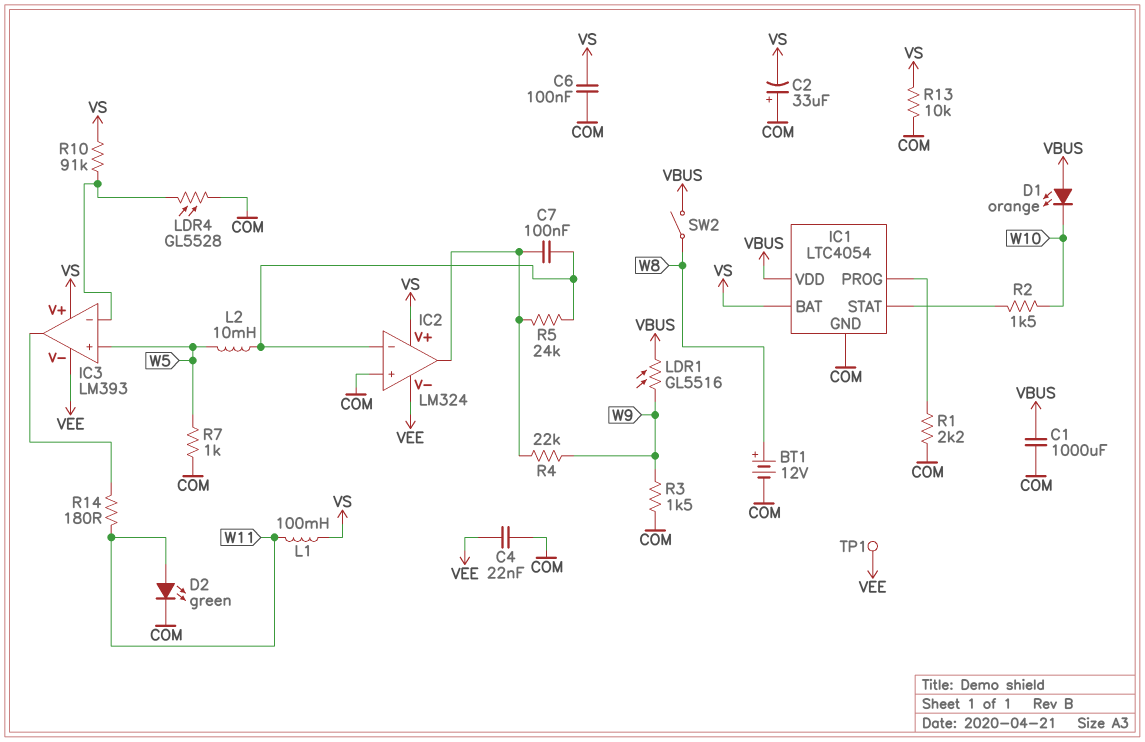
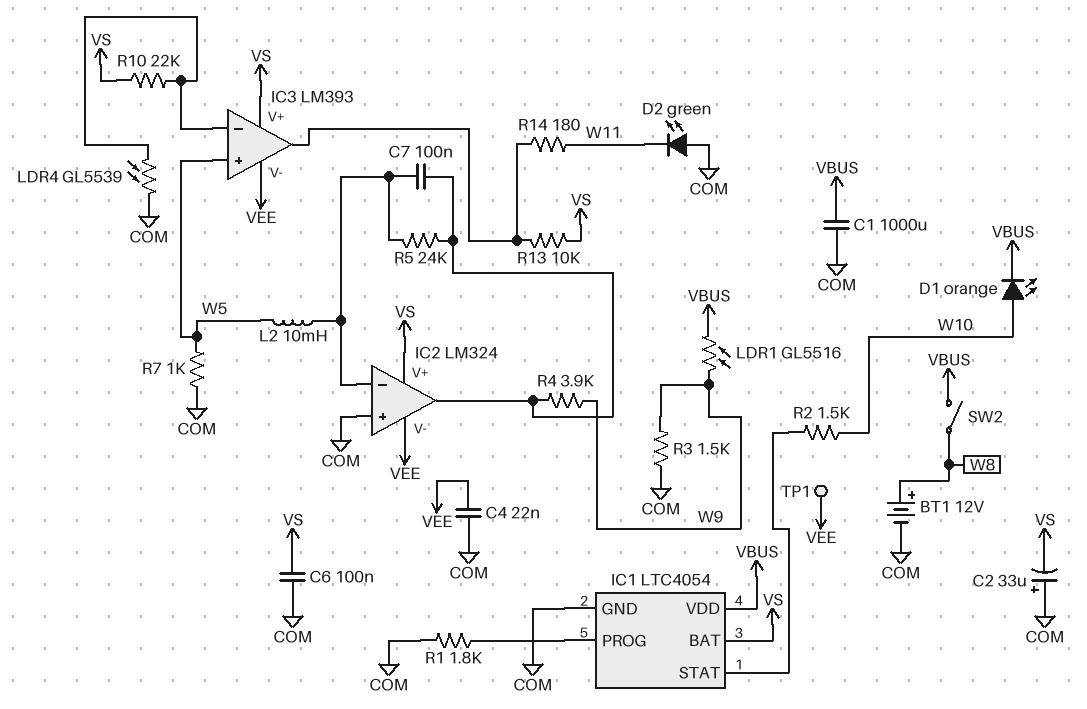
D1: LED orange (A VBUS, K W10) -> LED orange (A W10, K VBUS)
D2: LED green (A W11, K COM) -> LED green (A COM, K W11)
L1: 100mH (VS, W11) -> none
LDR4: GL5528 (COM, IC3/in-) -> GL5539 (COM, IC3/in-)
R1: 2.2k (COM, IC1/PROG) -> 1.8k (COM, IC1/PROG)
R4: 22k (IC2/out, W9) -> 3.9k (IC2/out, W9)
R10: 91k (IC3/in-, VS) -> 22k (IC3/in-, VS)
R13: 10k (COM, VS) -> 10k (IC3/out, VS)

